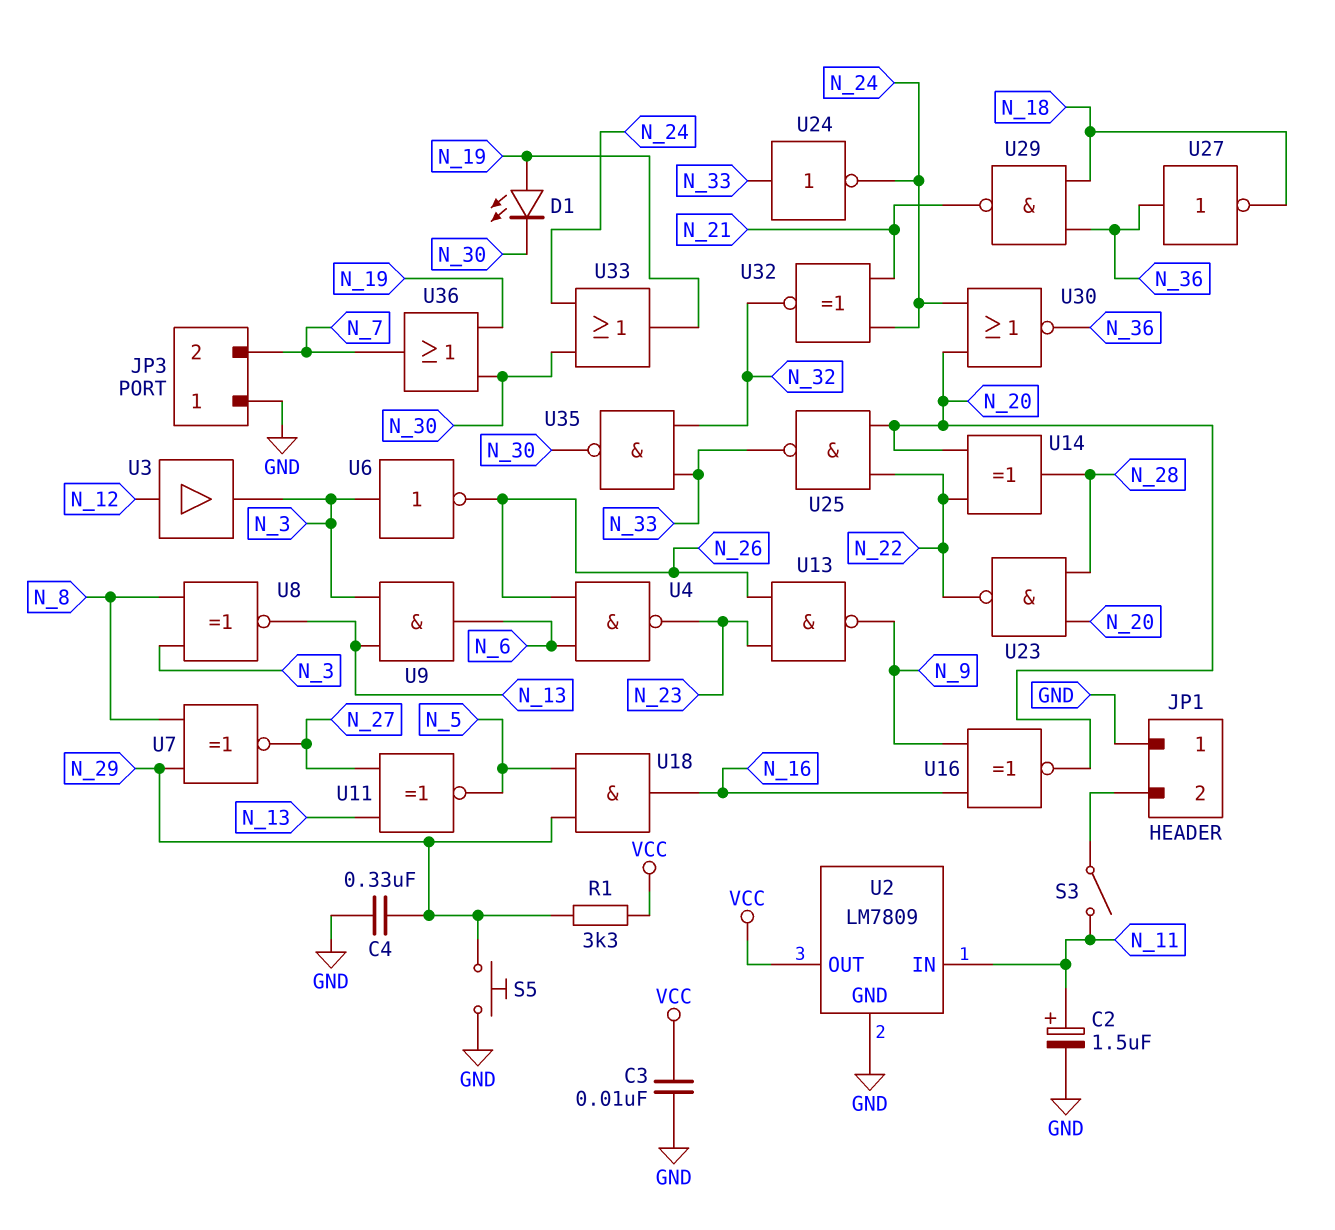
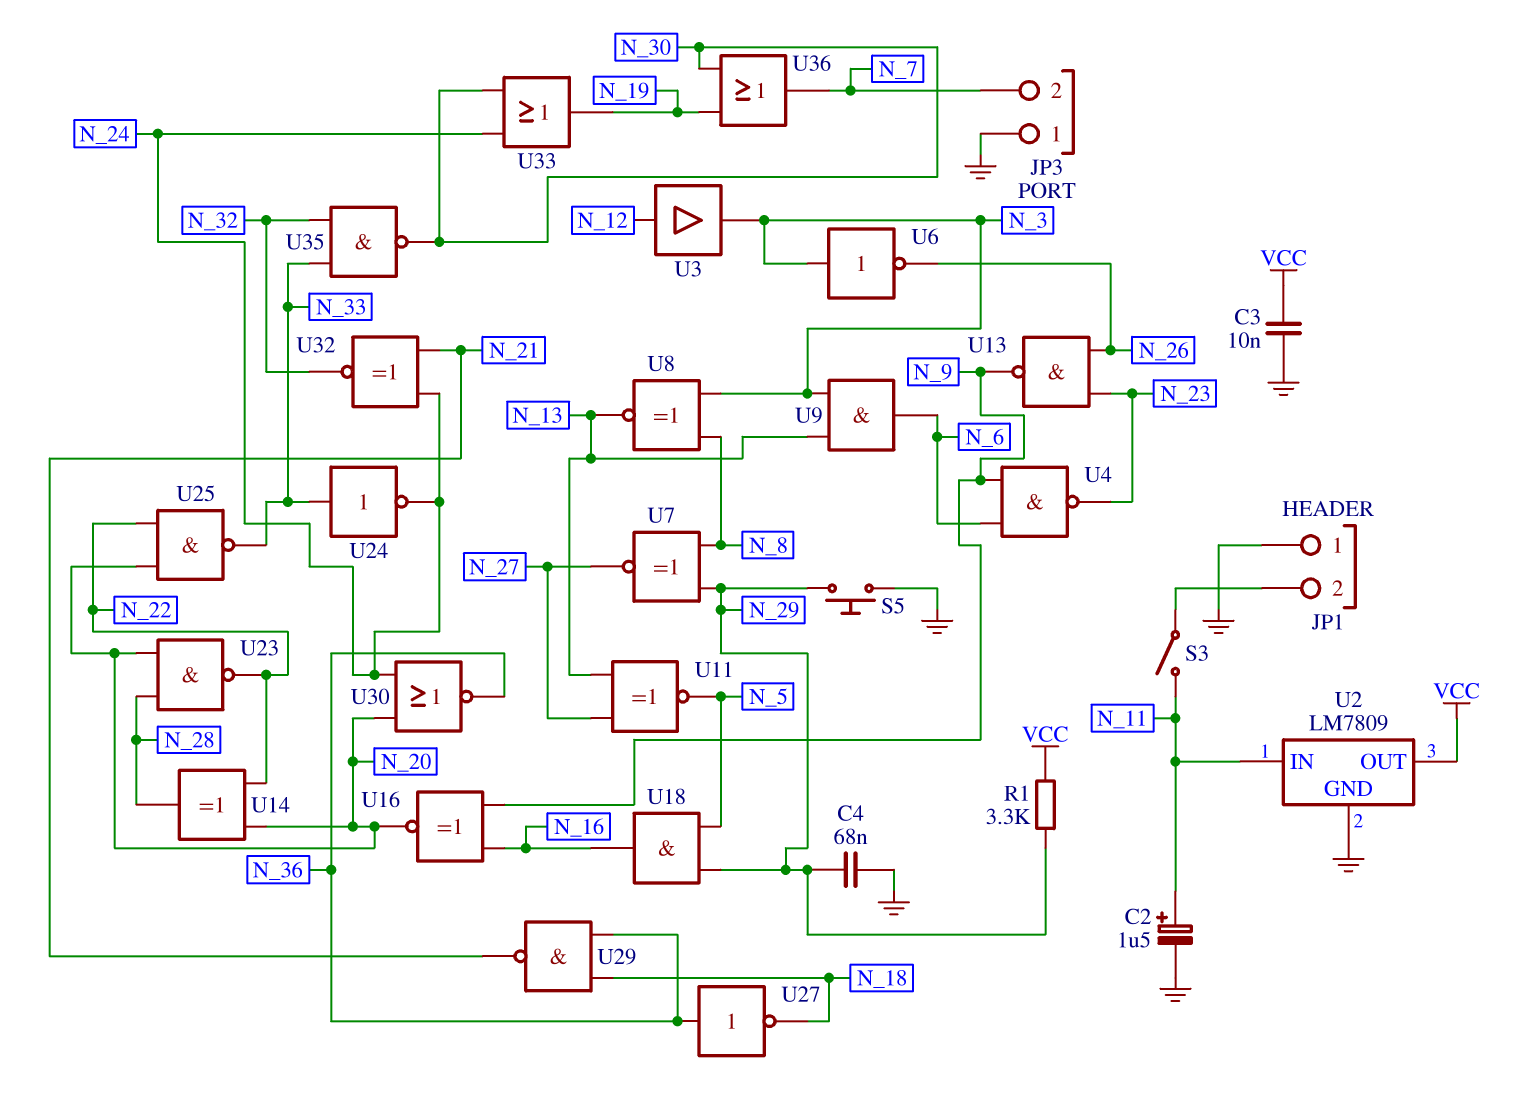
C4: 330nF (GND, N_29) -> 68nF (GND, N_29)
D1: LED (A N_19, K N_30) -> none
U4: NAND (in N_6, in N_26, out N_23) -> NAND (in N_6, in N_9, out N_23)

